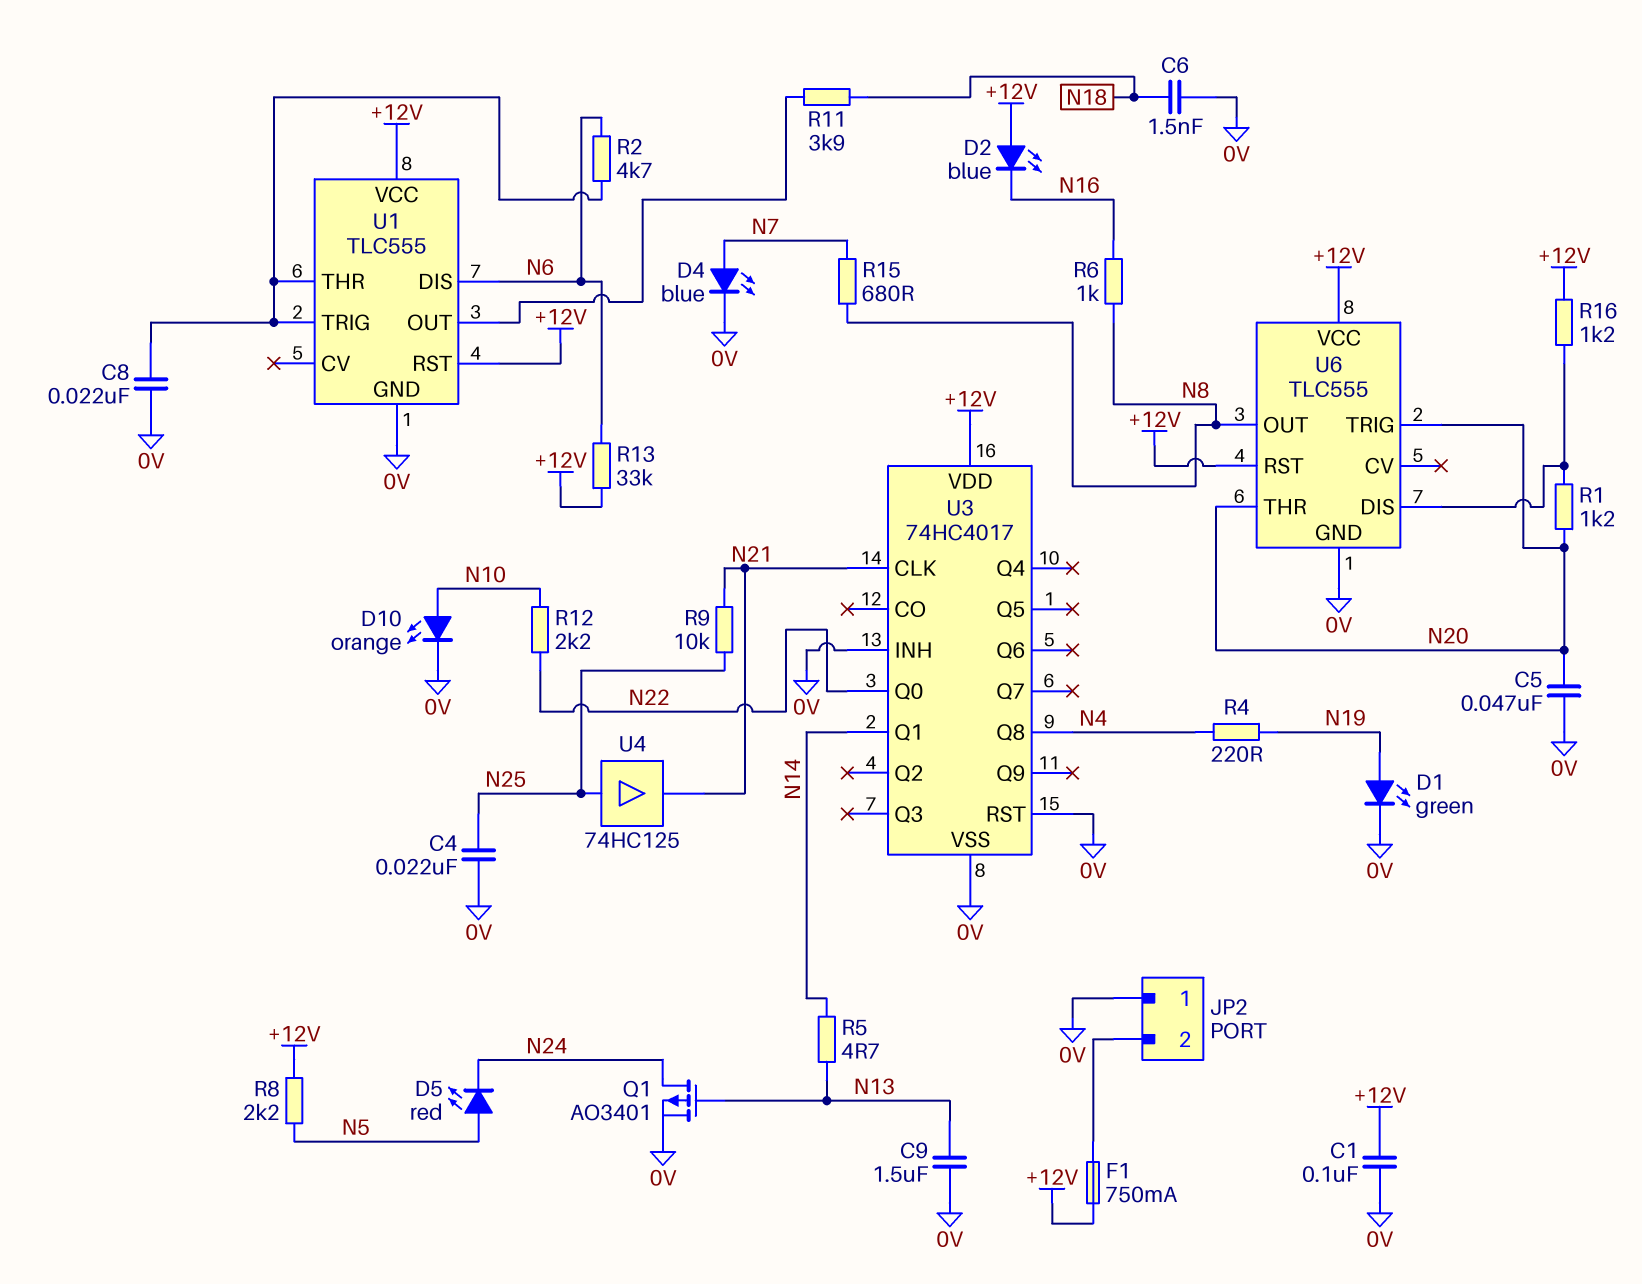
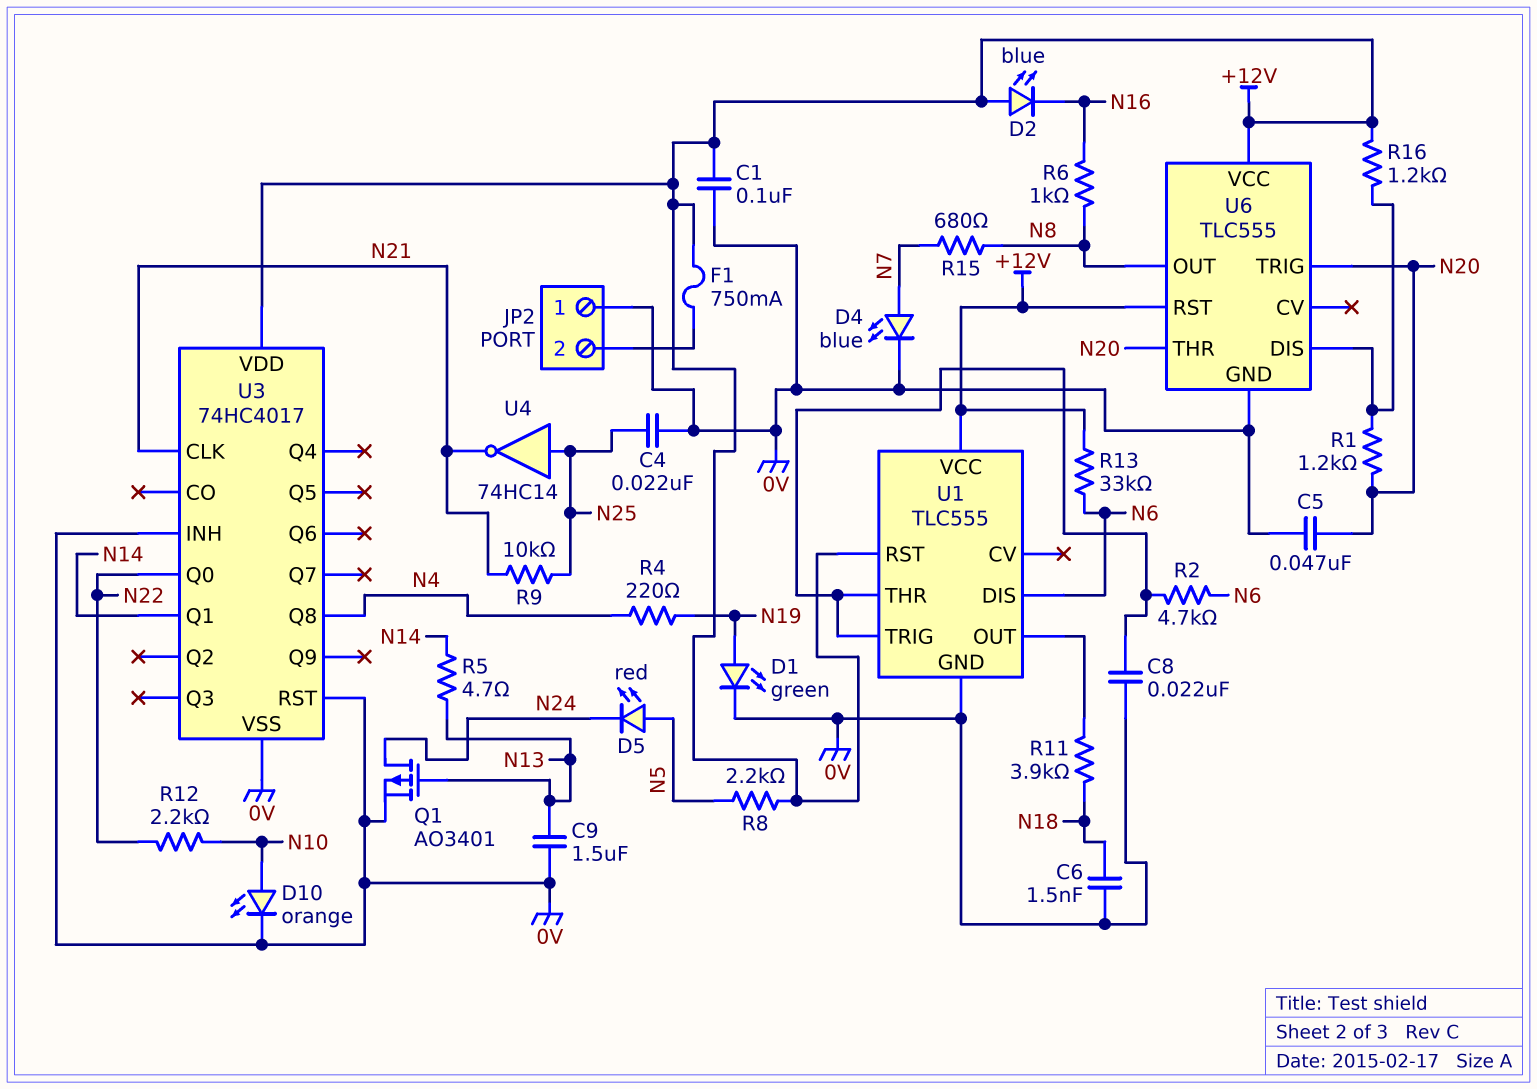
U4: buffer 74HC125 (in N25, out N21) -> NOT 74HC14 (in N25, out N21)

